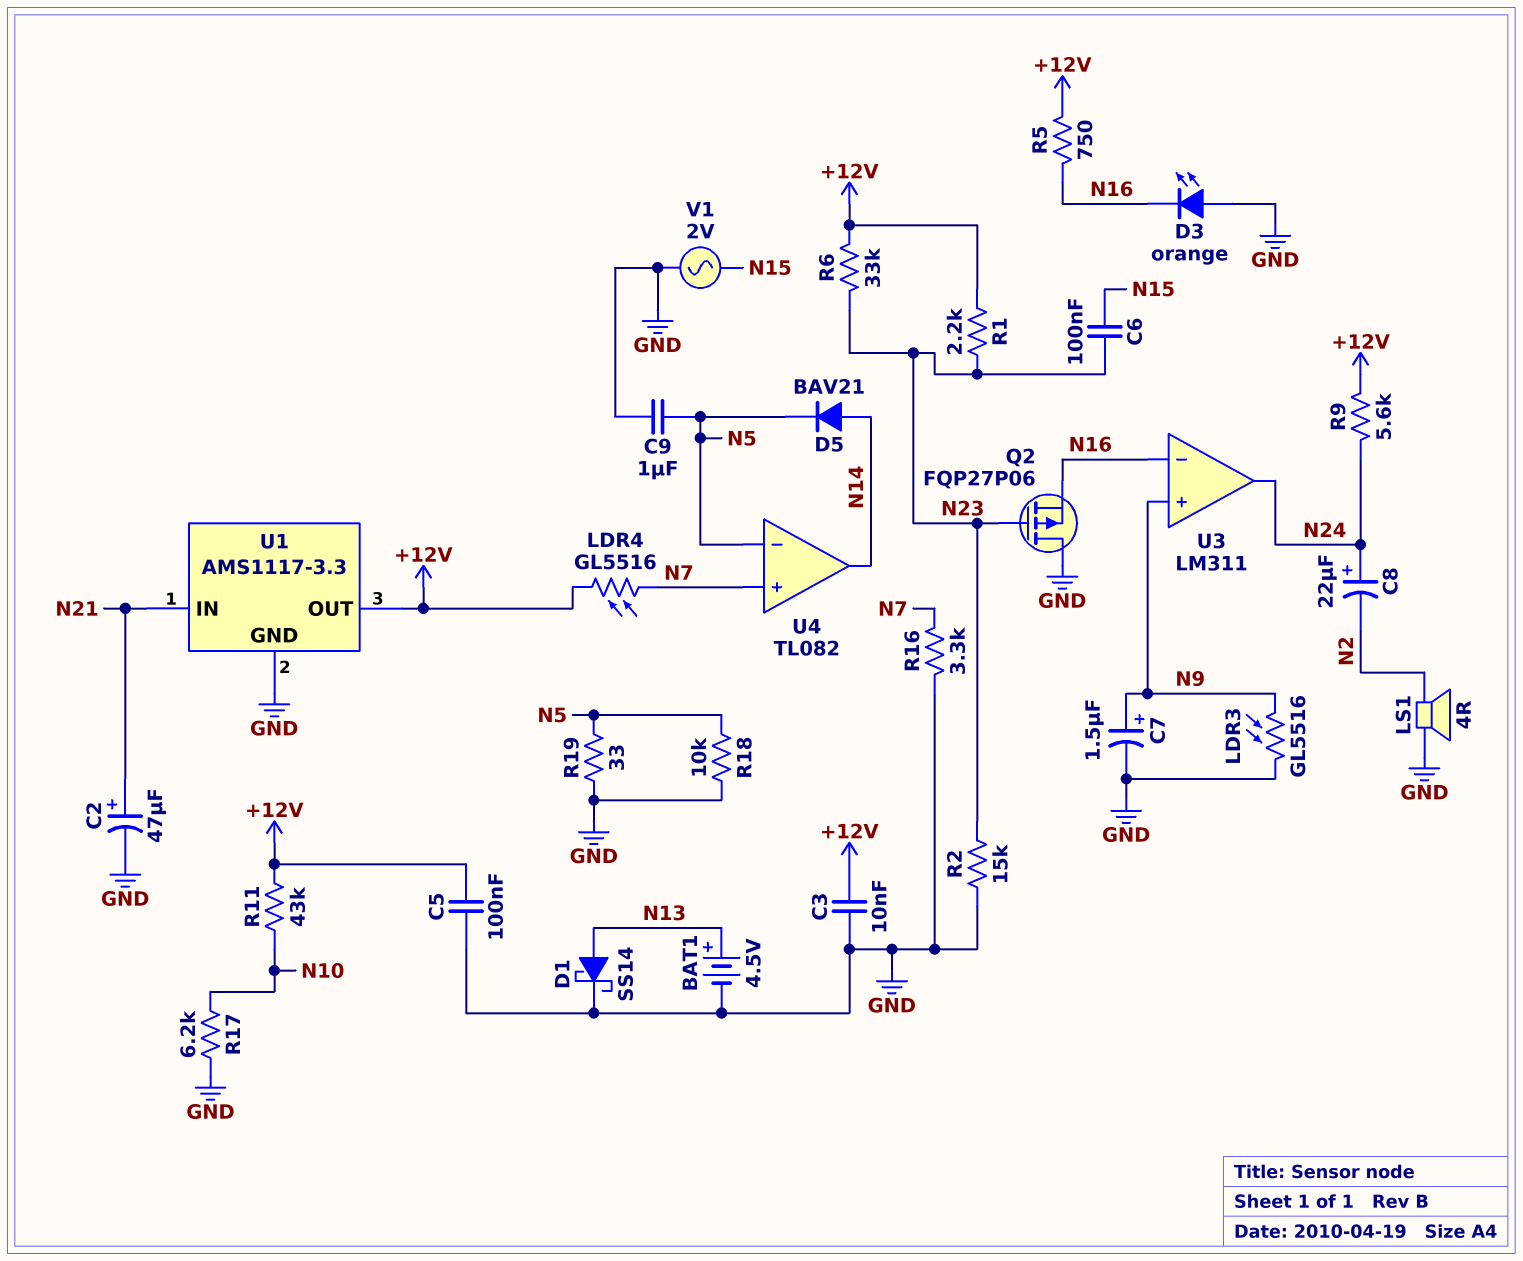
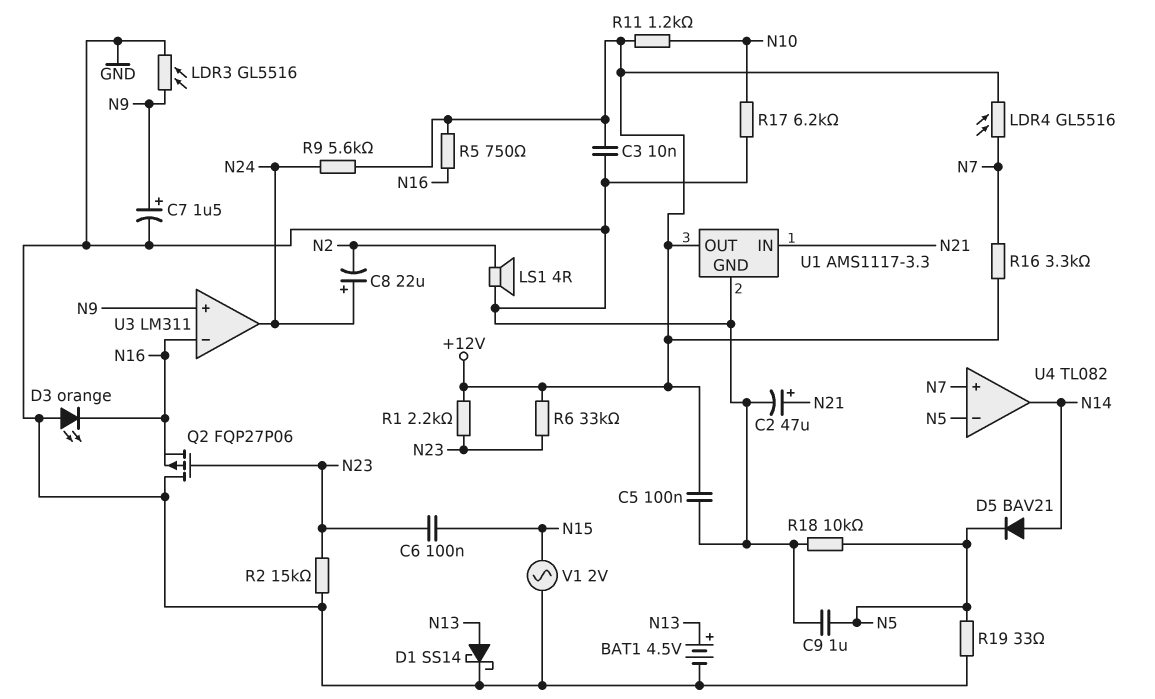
R11: 43k (+12V, N10) -> 1.2k (+12V, N10)
R16: 3.3k (GND, N7) -> 3.3k (+12V, N7)

